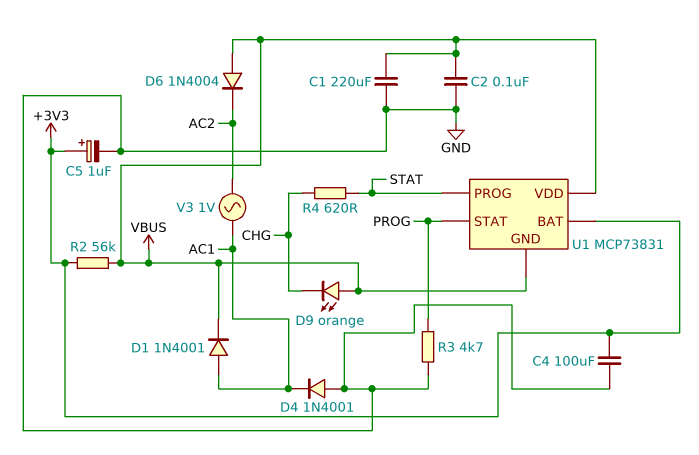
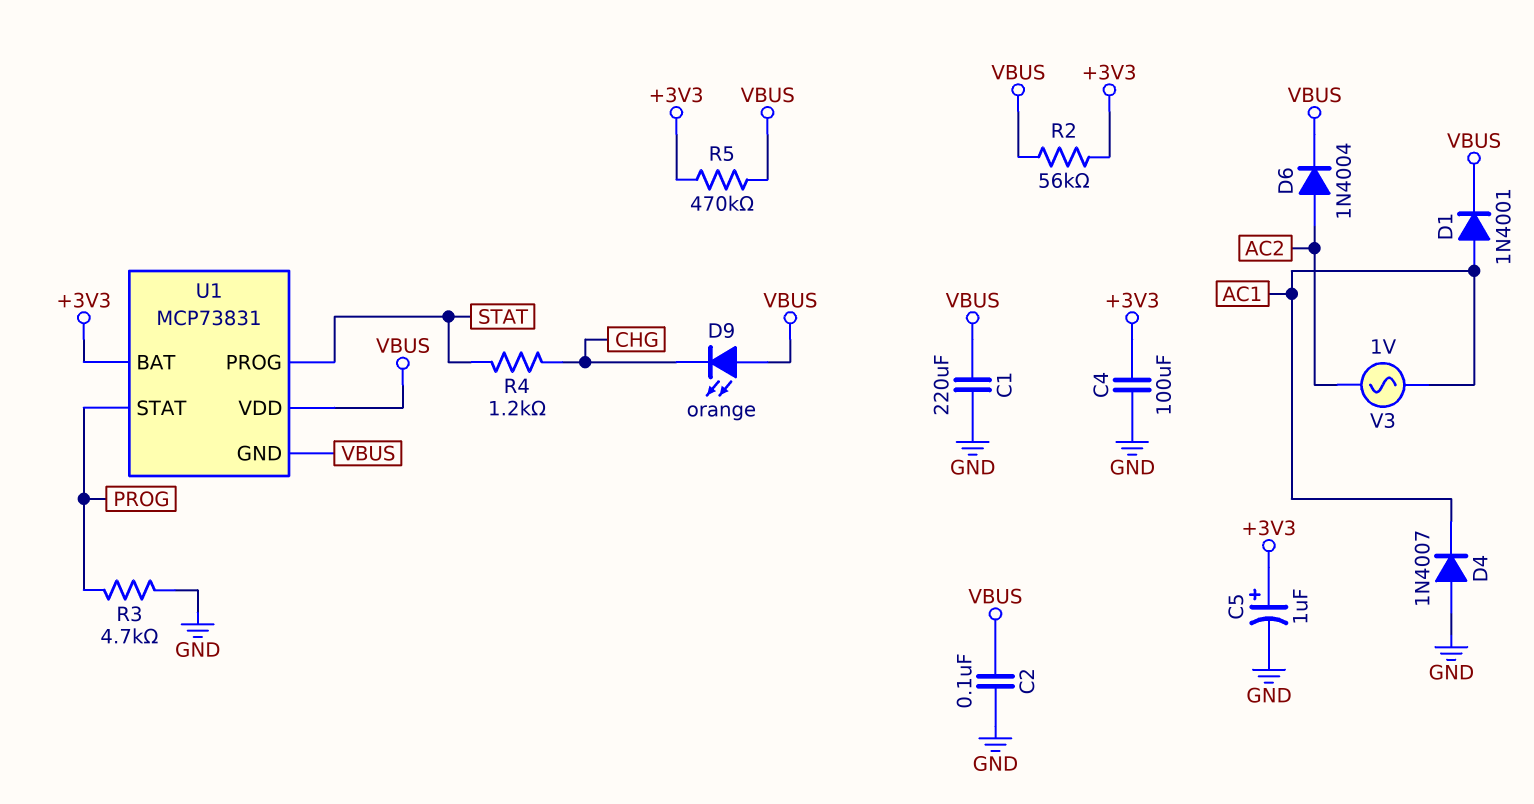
D4: diode 1N4001 (A GND, K AC1) -> diode 1N4007 (A GND, K AC1)
D6: diode 1N4004 (A VBUS, K AC2) -> diode 1N4004 (A AC2, K VBUS)
R4: 620 (CHG, STAT) -> 1.2k (CHG, STAT)
R5: none -> 470k (+3V3, VBUS)

